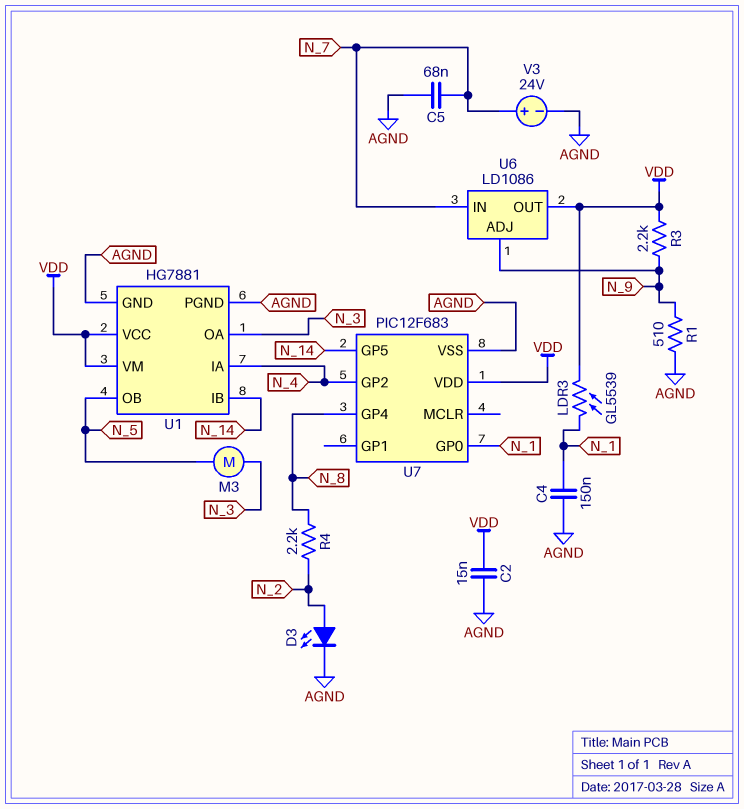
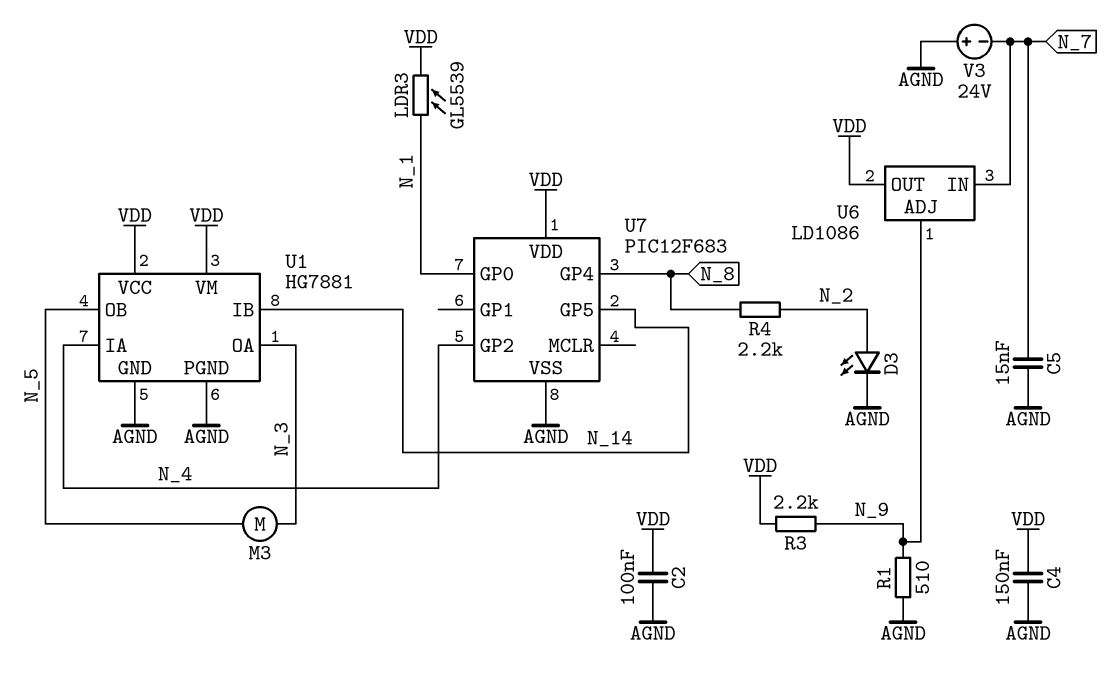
C2: 15nF (AGND, VDD) -> 100nF (AGND, VDD)
C4: 150nF (AGND, N_1) -> 150nF (AGND, VDD)
C5: 68nF (AGND, N_7) -> 15nF (AGND, N_7)
V3: 24V (plus N_7, minus AGND) -> 24V (plus AGND, minus N_7)

